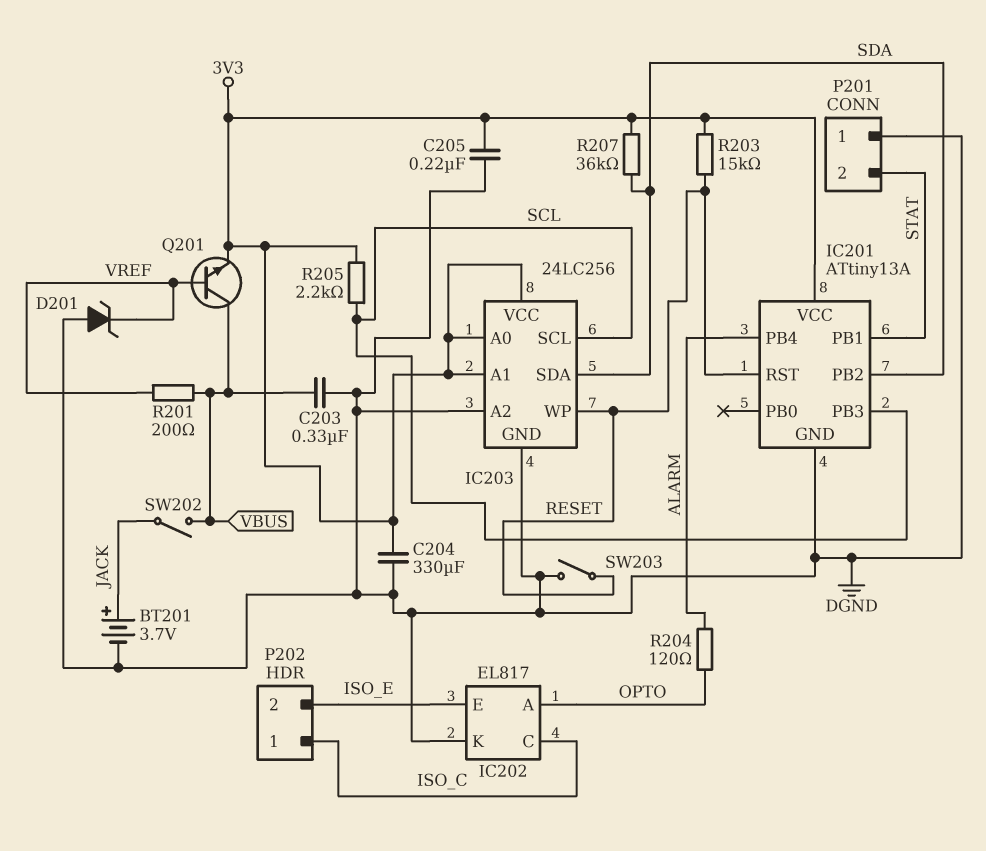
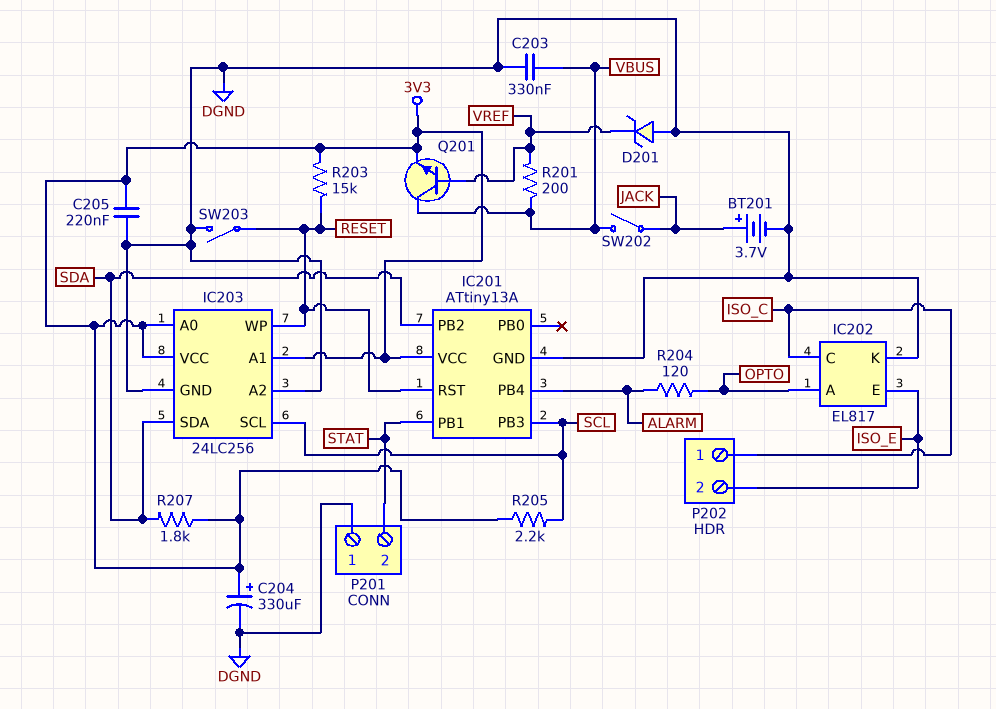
C204: 330uF (3V3, DGND) -> 330uF (plus 3V3, minus DGND)
R207: 36k (3V3, SDA) -> 1.8k (3V3, SDA)

